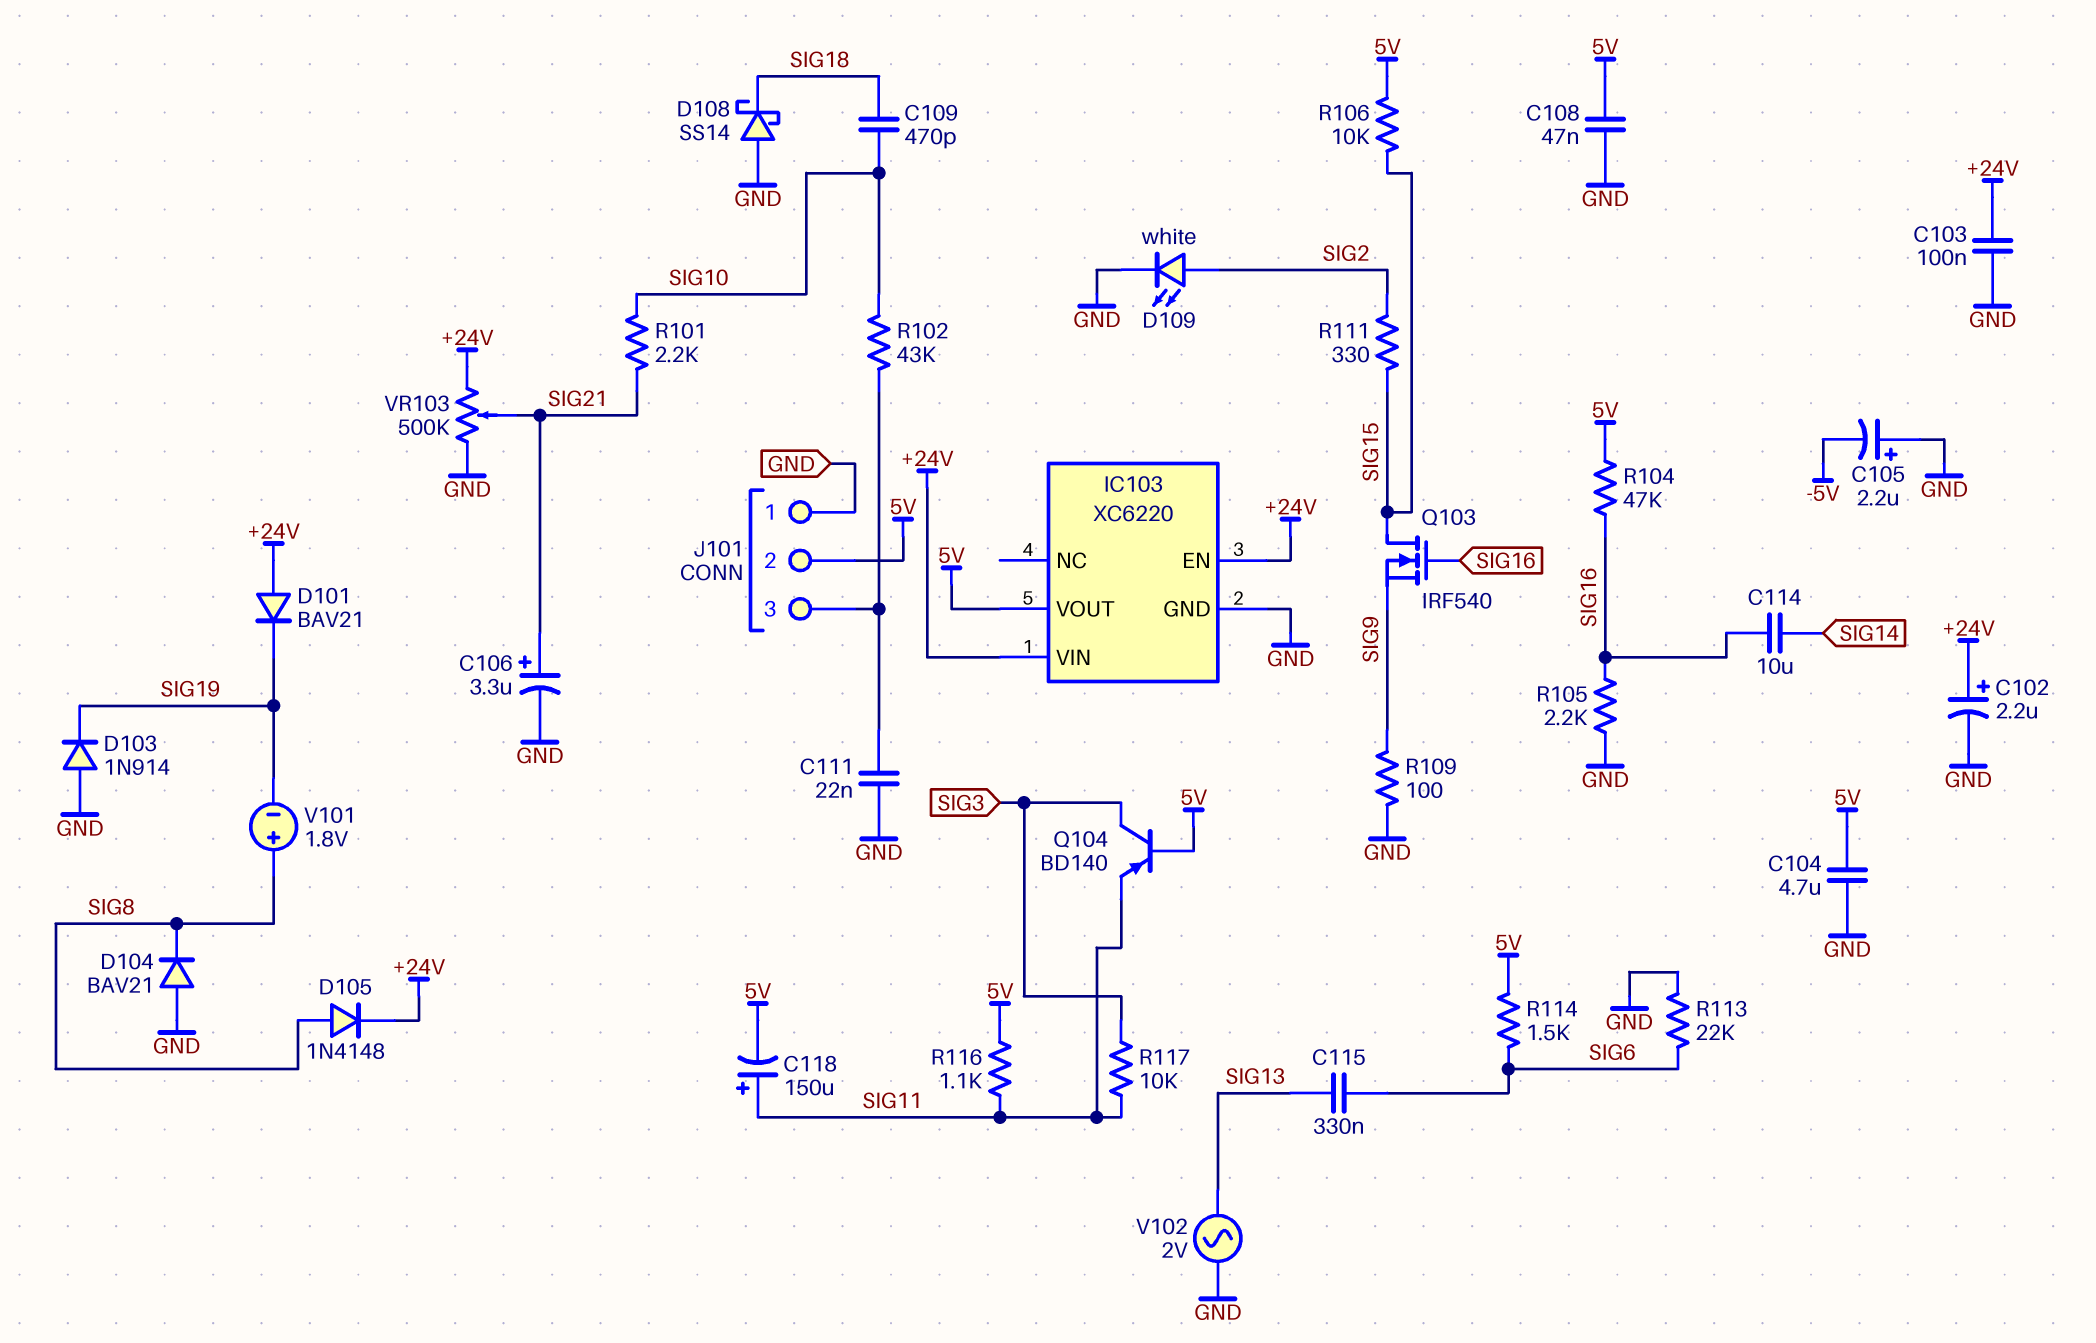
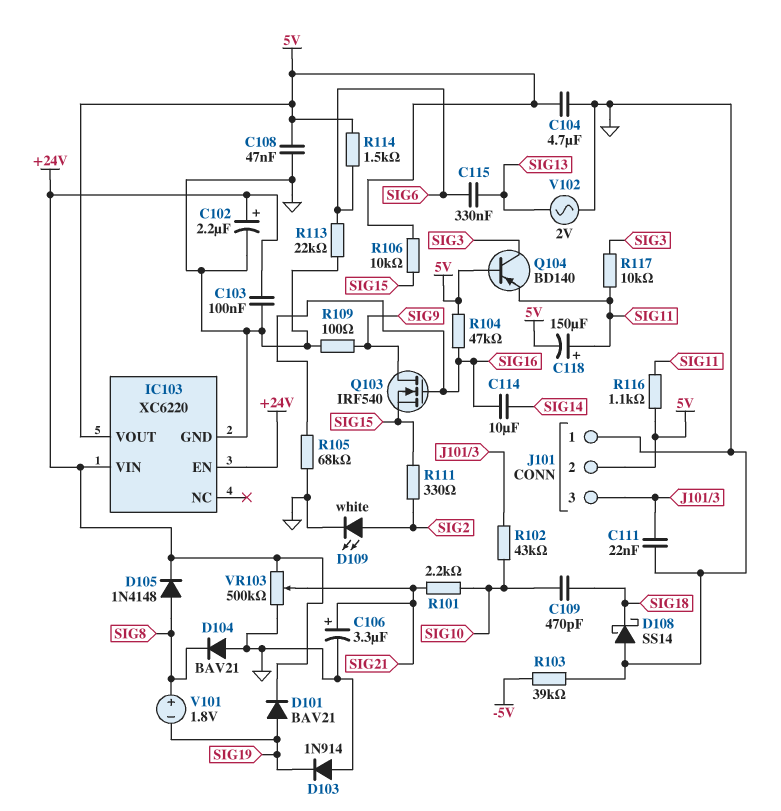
C105: 2.2uF (plus GND, minus -5V) -> none
D101: diode BAV21 (A +24V, K SIG19) -> diode BAV21 (A SIG19, K +24V)
Q103: NMOS IRF540 (G SIG16, D SIG15, S SIG9) -> NMOS IRF540 (G SIG16, D SIG9, S SIG15)
R103: none -> 39k (-5V, GND)
R105: 2.2k (GND, SIG16) -> 68k (GND, SIG16)

